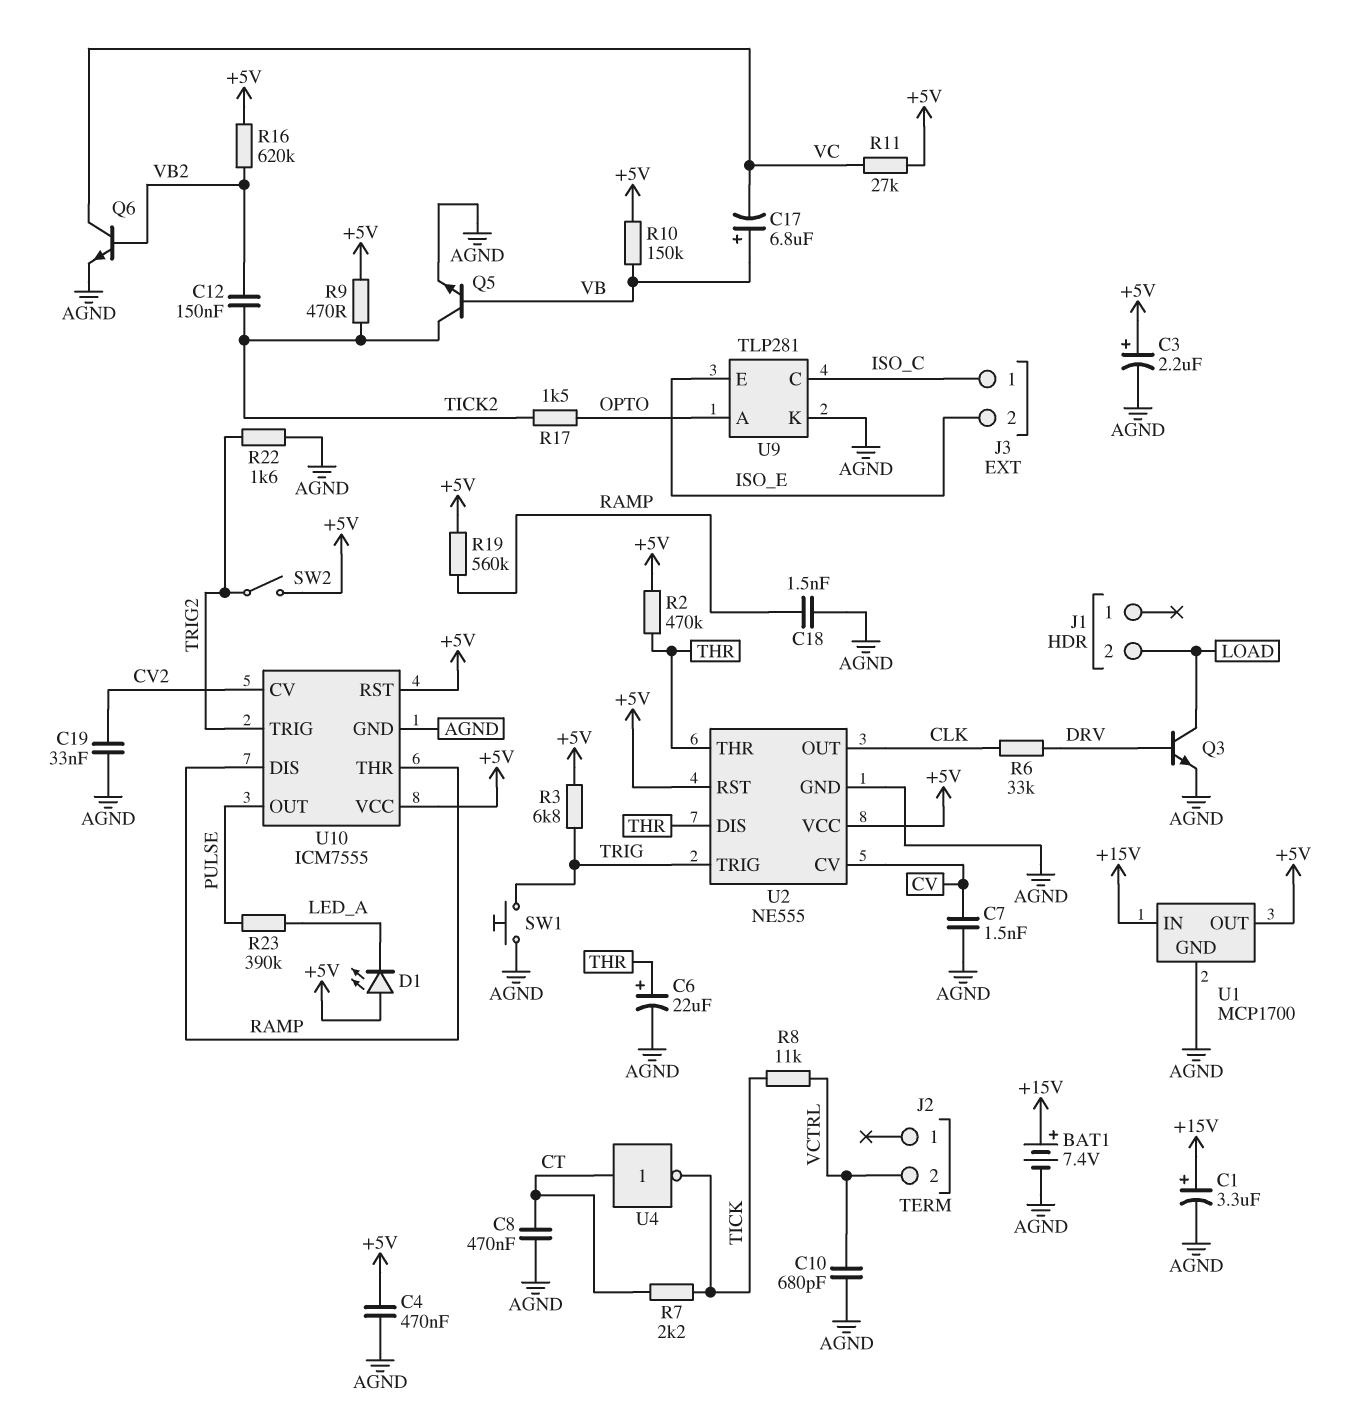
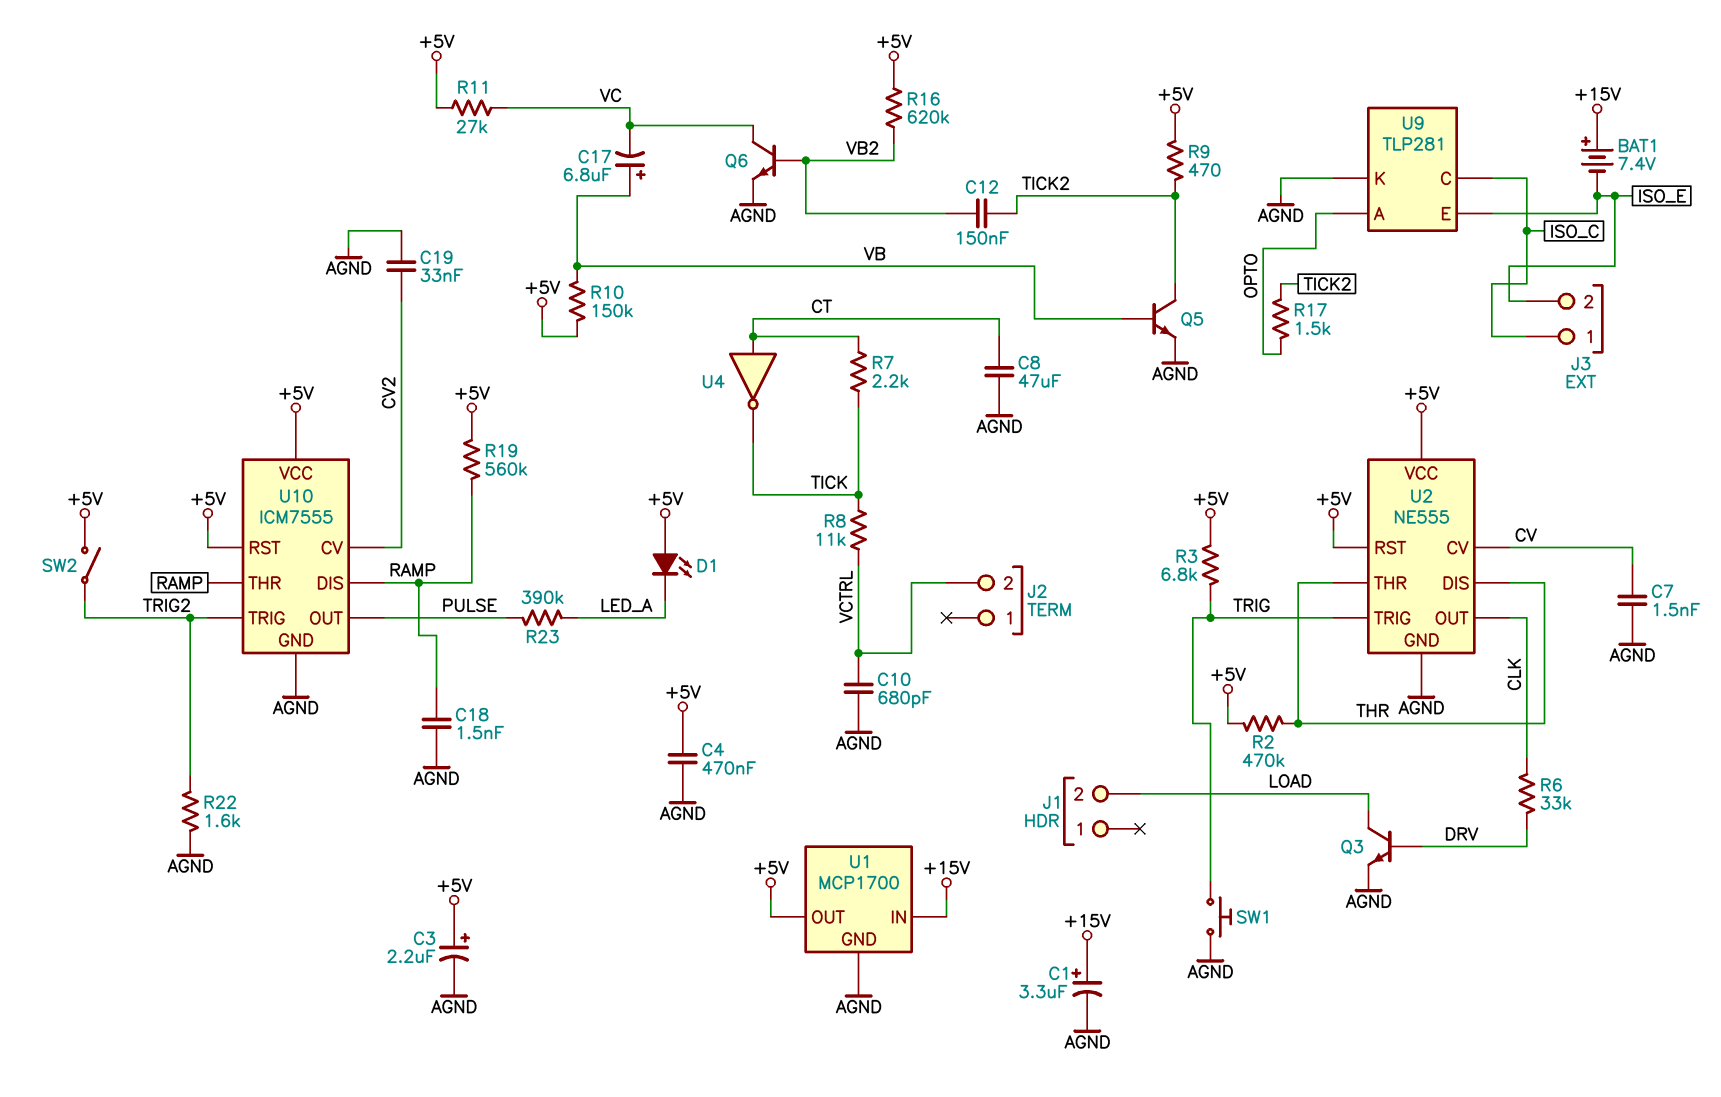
BAT1: 7.4V (plus +15V, minus AGND) -> 7.4V (plus +15V, minus ISO_E)
C6: 22uF (plus THR, minus AGND) -> none
C8: 470nF (AGND, CT) -> 47uF (AGND, CT)

